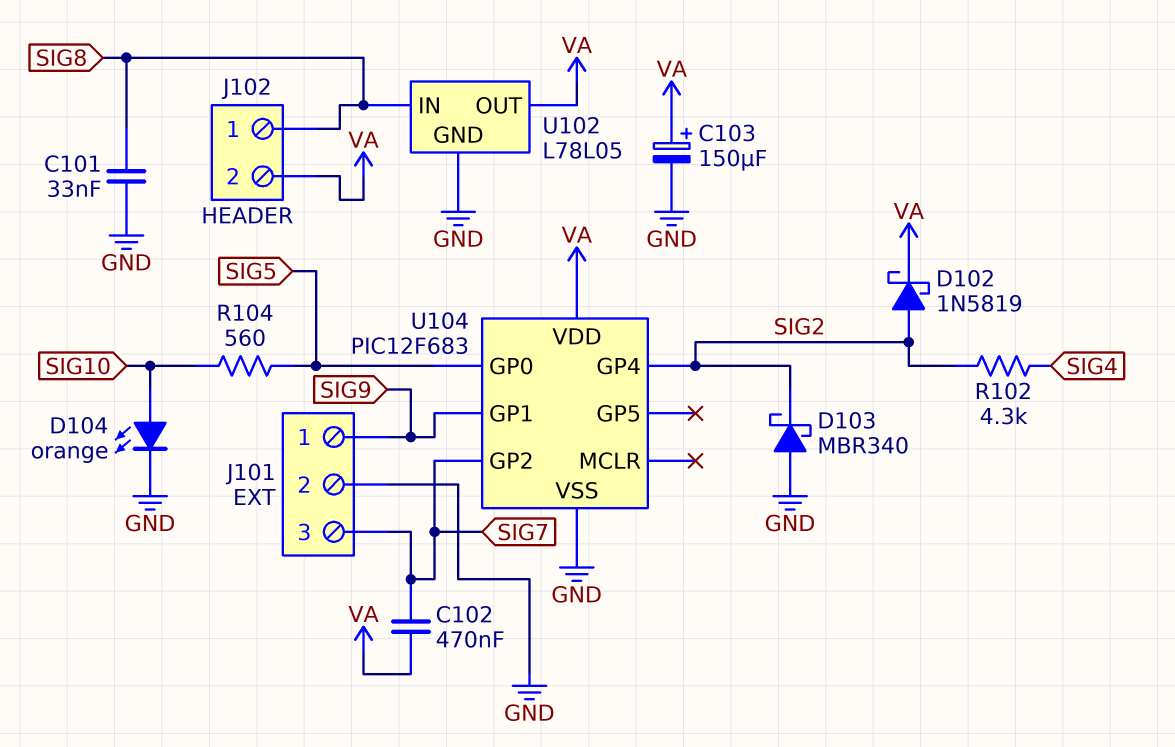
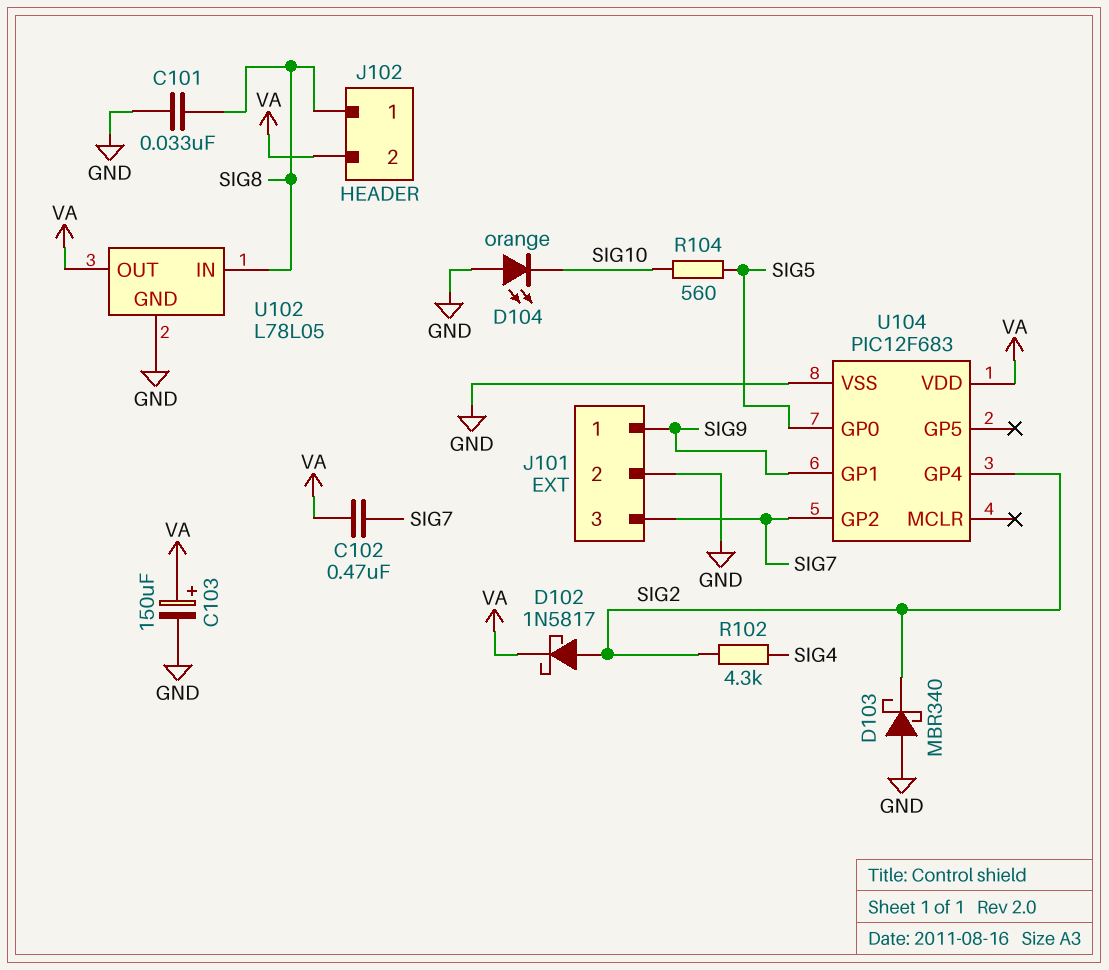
D102: schottky 1N5819 (A SIG2, K VA) -> schottky 1N5817 (A SIG2, K VA)
D104: LED orange (A SIG10, K GND) -> LED orange (A GND, K SIG10)

